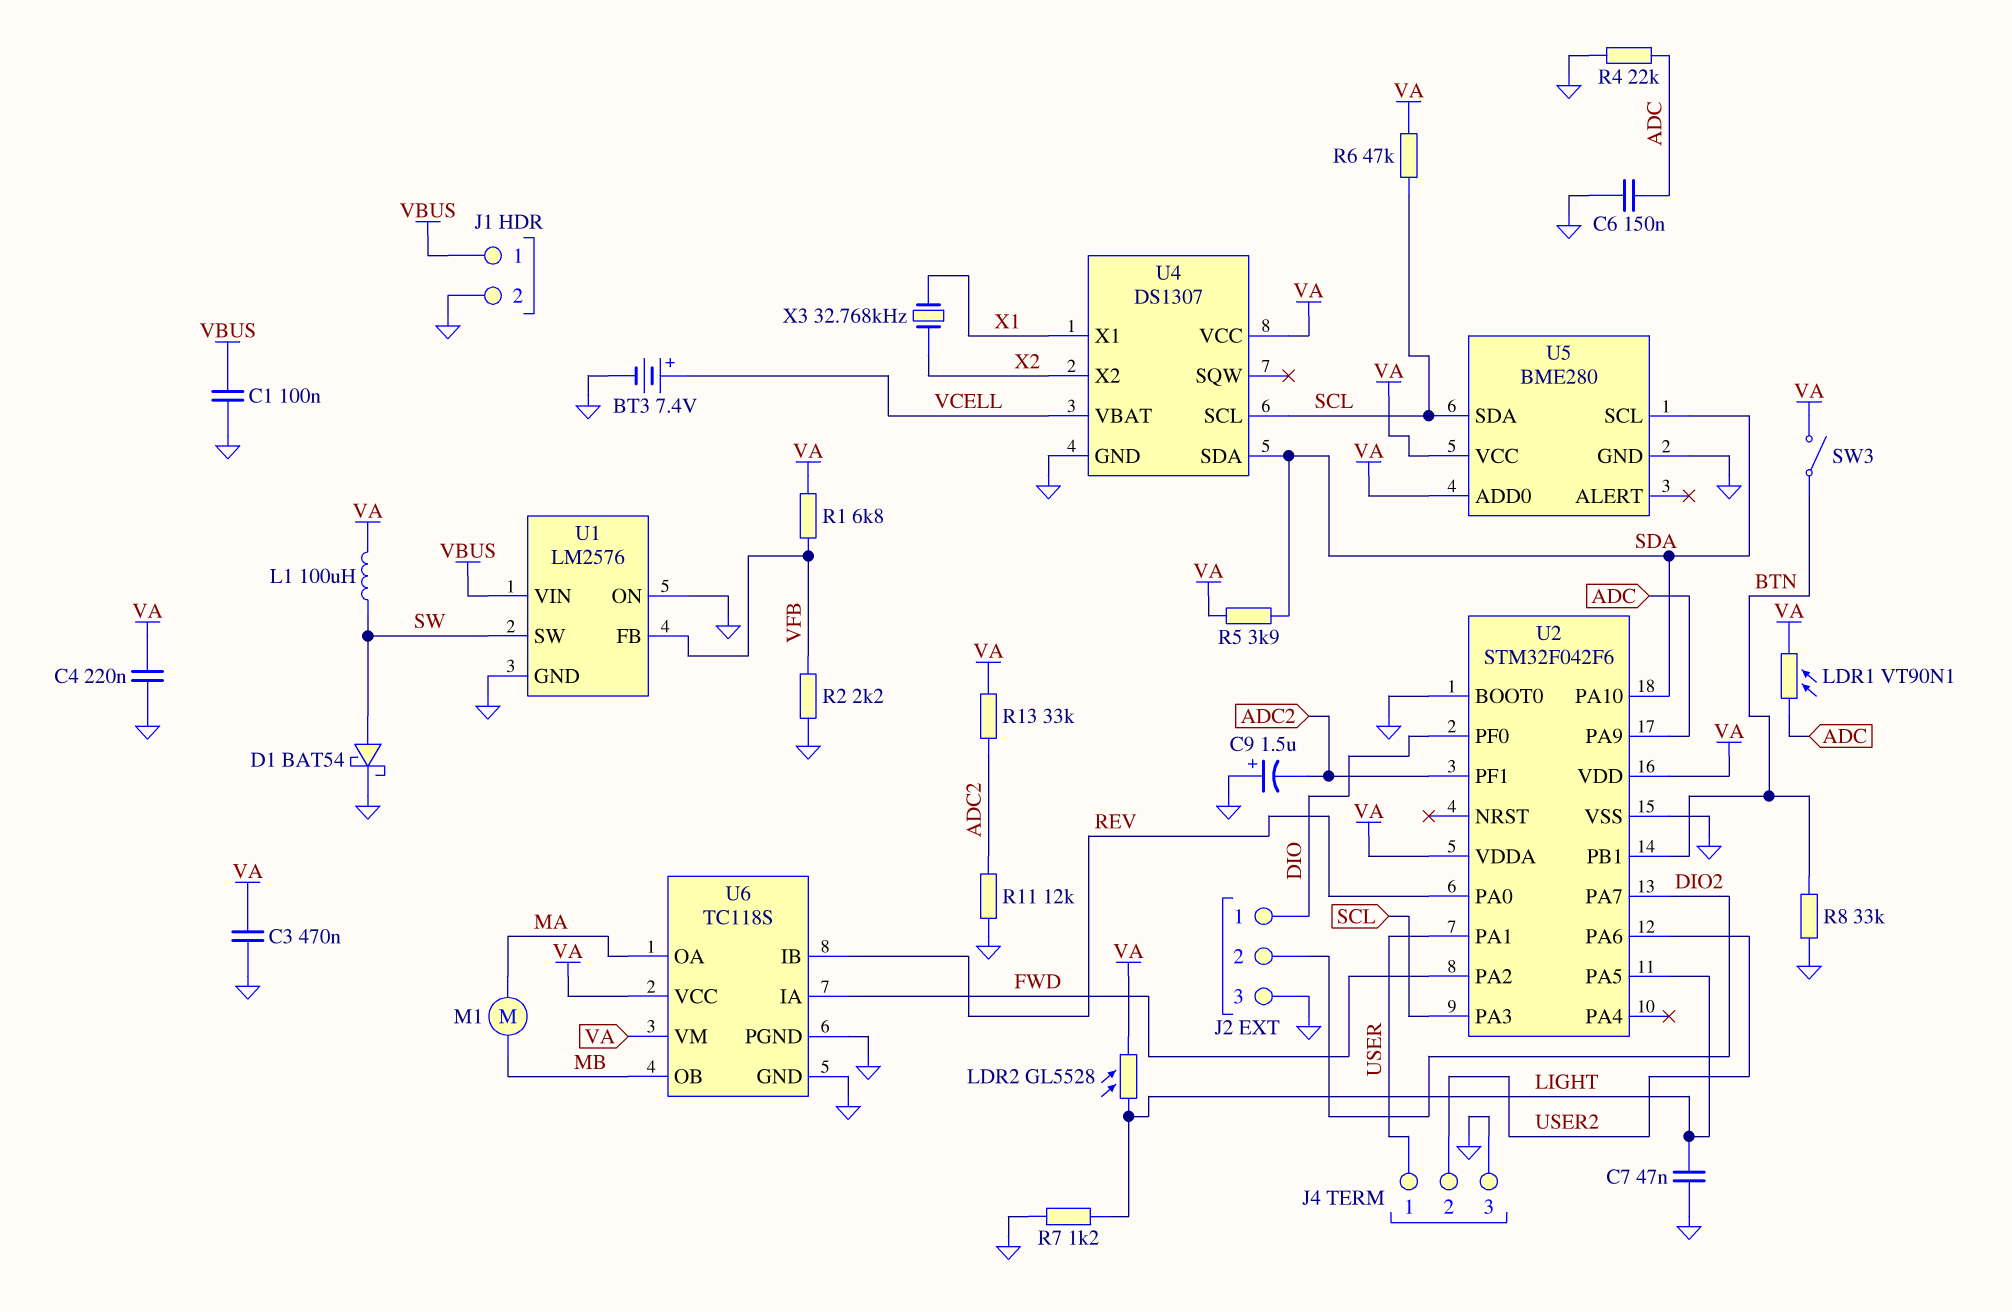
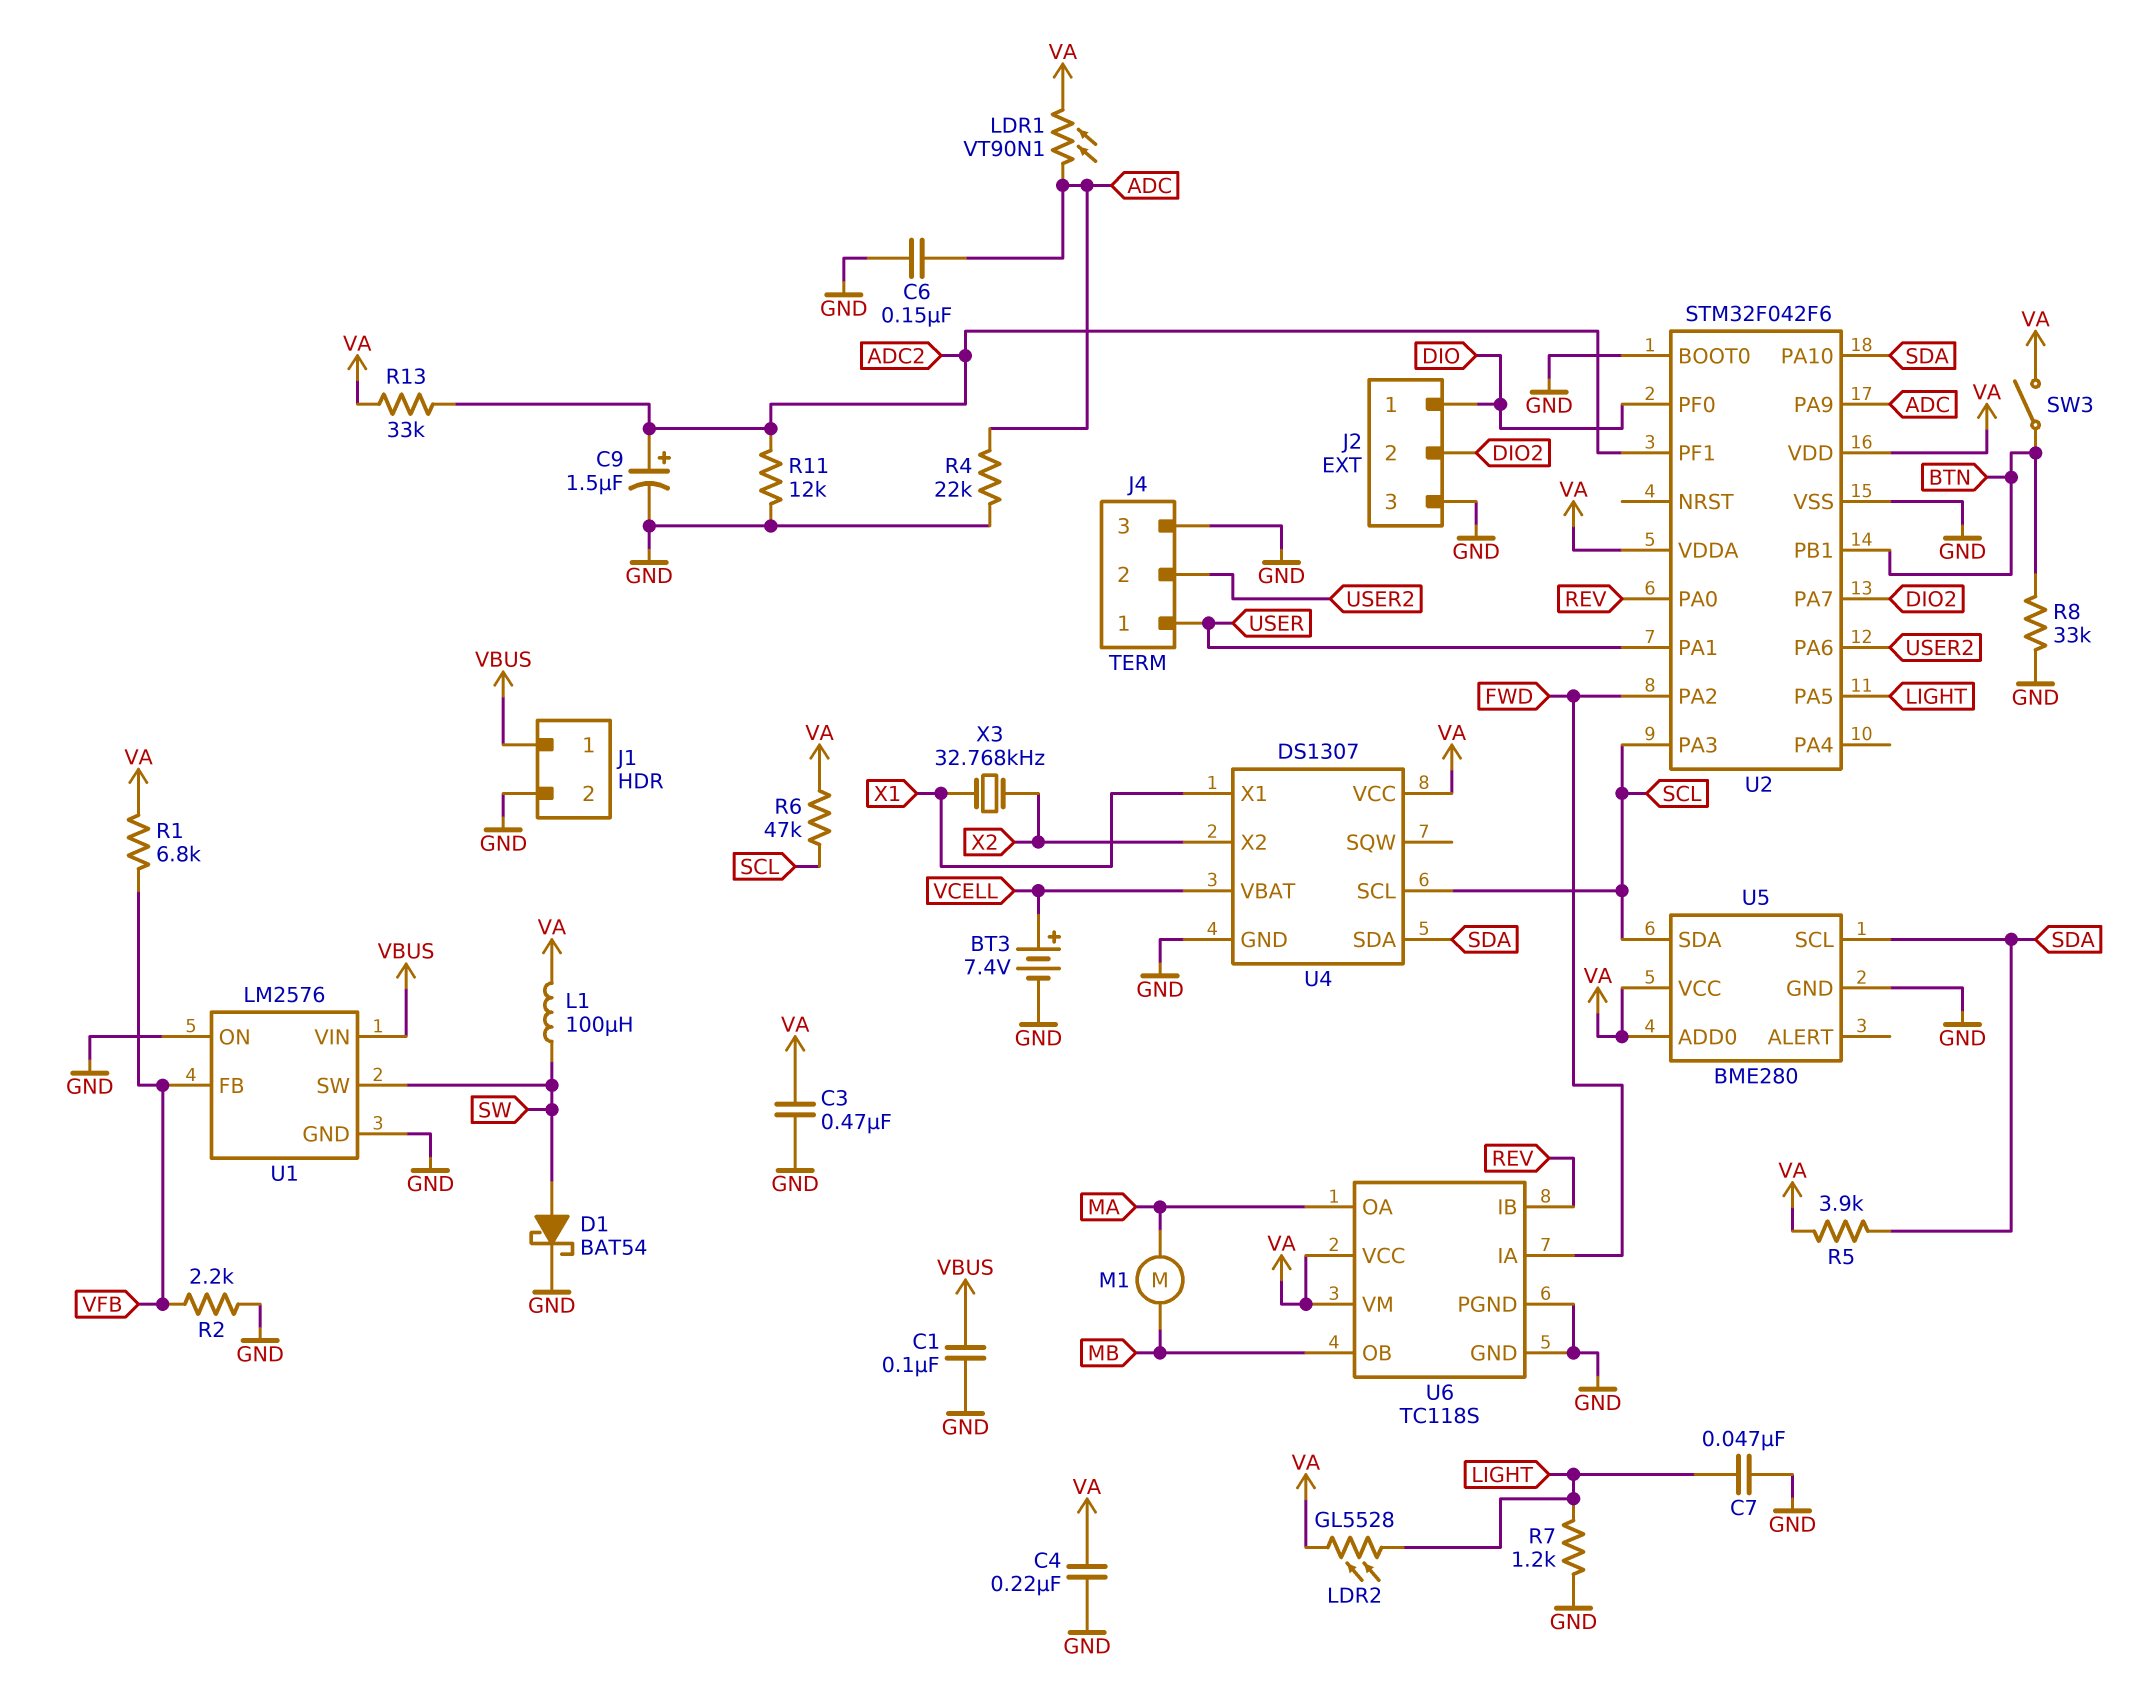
C9: 1.5uF (plus GND, minus ADC2) -> 1.5uF (plus ADC2, minus GND)

